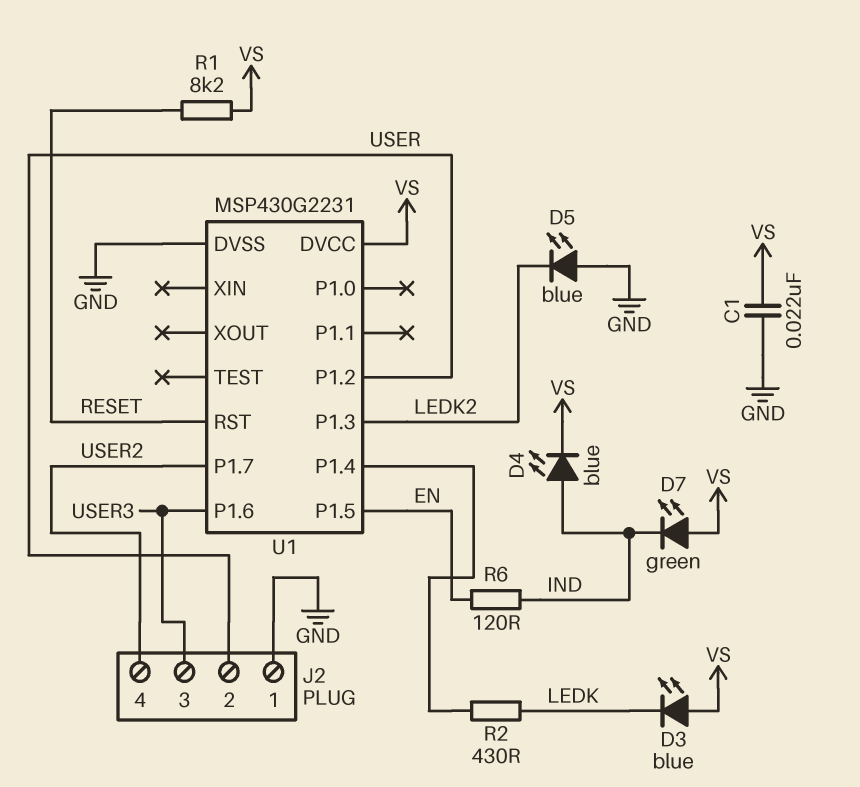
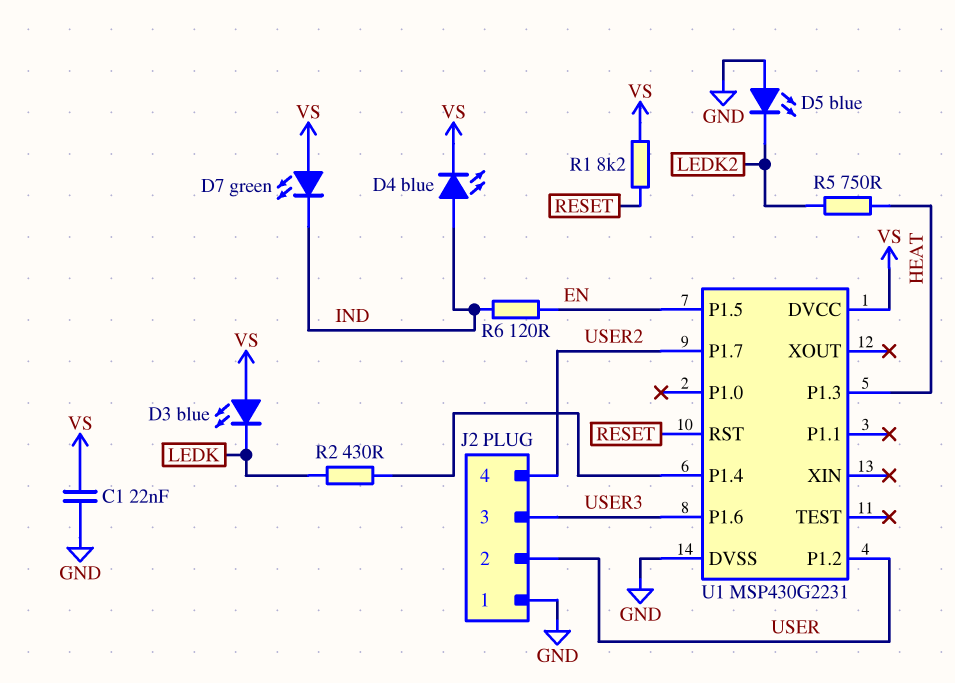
R5: none -> 750 (HEAT, LEDK2)
U1 pin P1.3: LEDK2 -> HEAT

